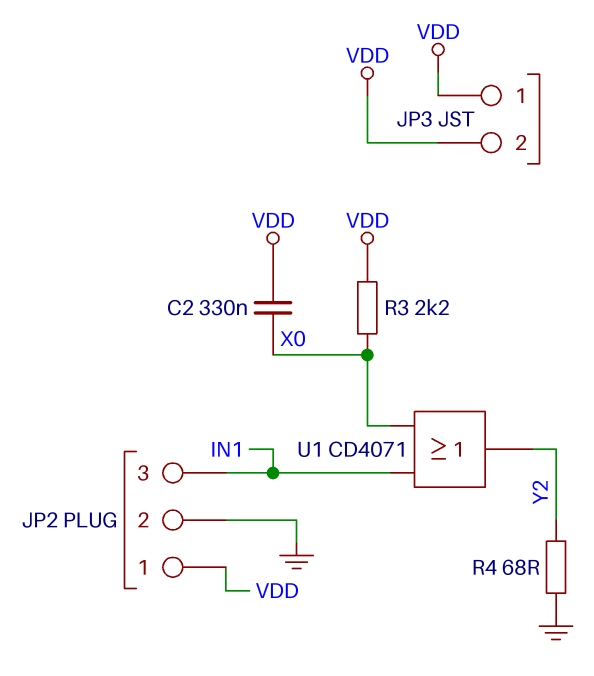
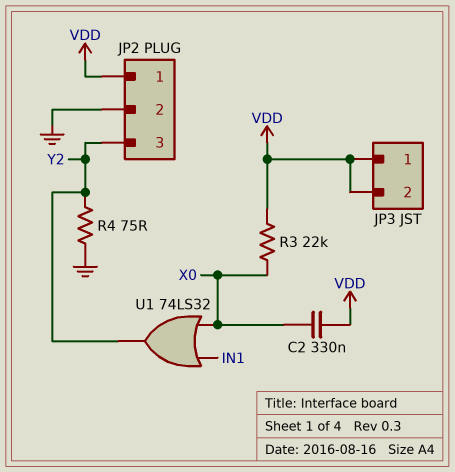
JP2 pin 3: IN1 -> Y2
R3: 2.2k (VDD, X0) -> 22k (VDD, X0)
R4: 68 (GND, Y2) -> 75 (GND, Y2)
U1: OR CD4071 (in IN1, in X0, out Y2) -> OR 74LS32 (in IN1, in X0, out Y2)

